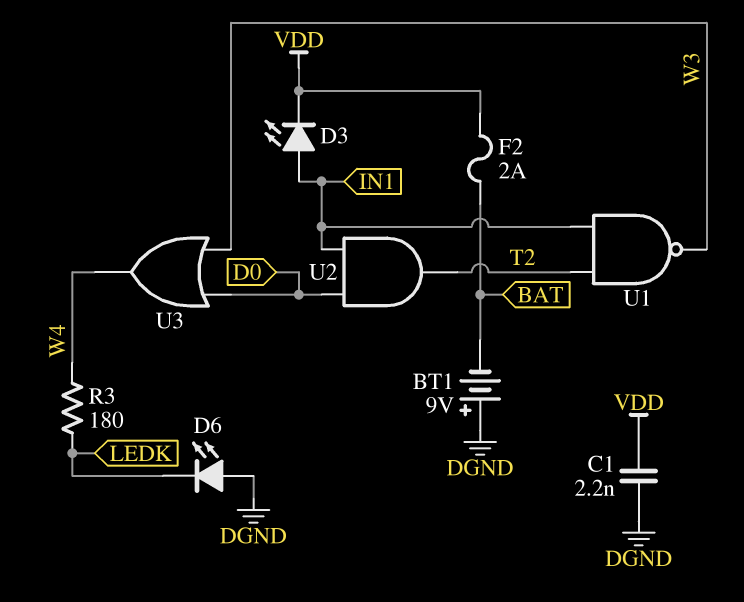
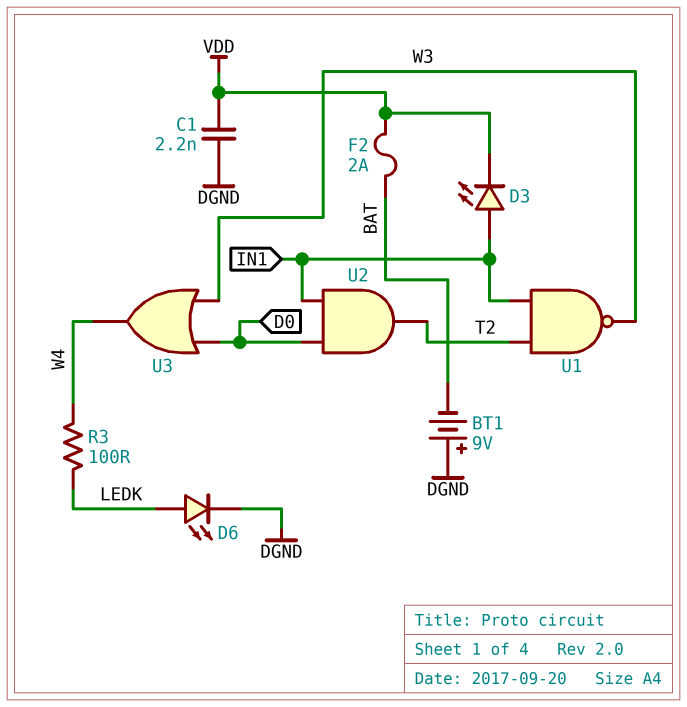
D6: LED (A DGND, K LEDK) -> LED (A LEDK, K DGND)
R3: 180 (LEDK, W4) -> 100 (LEDK, W4)

